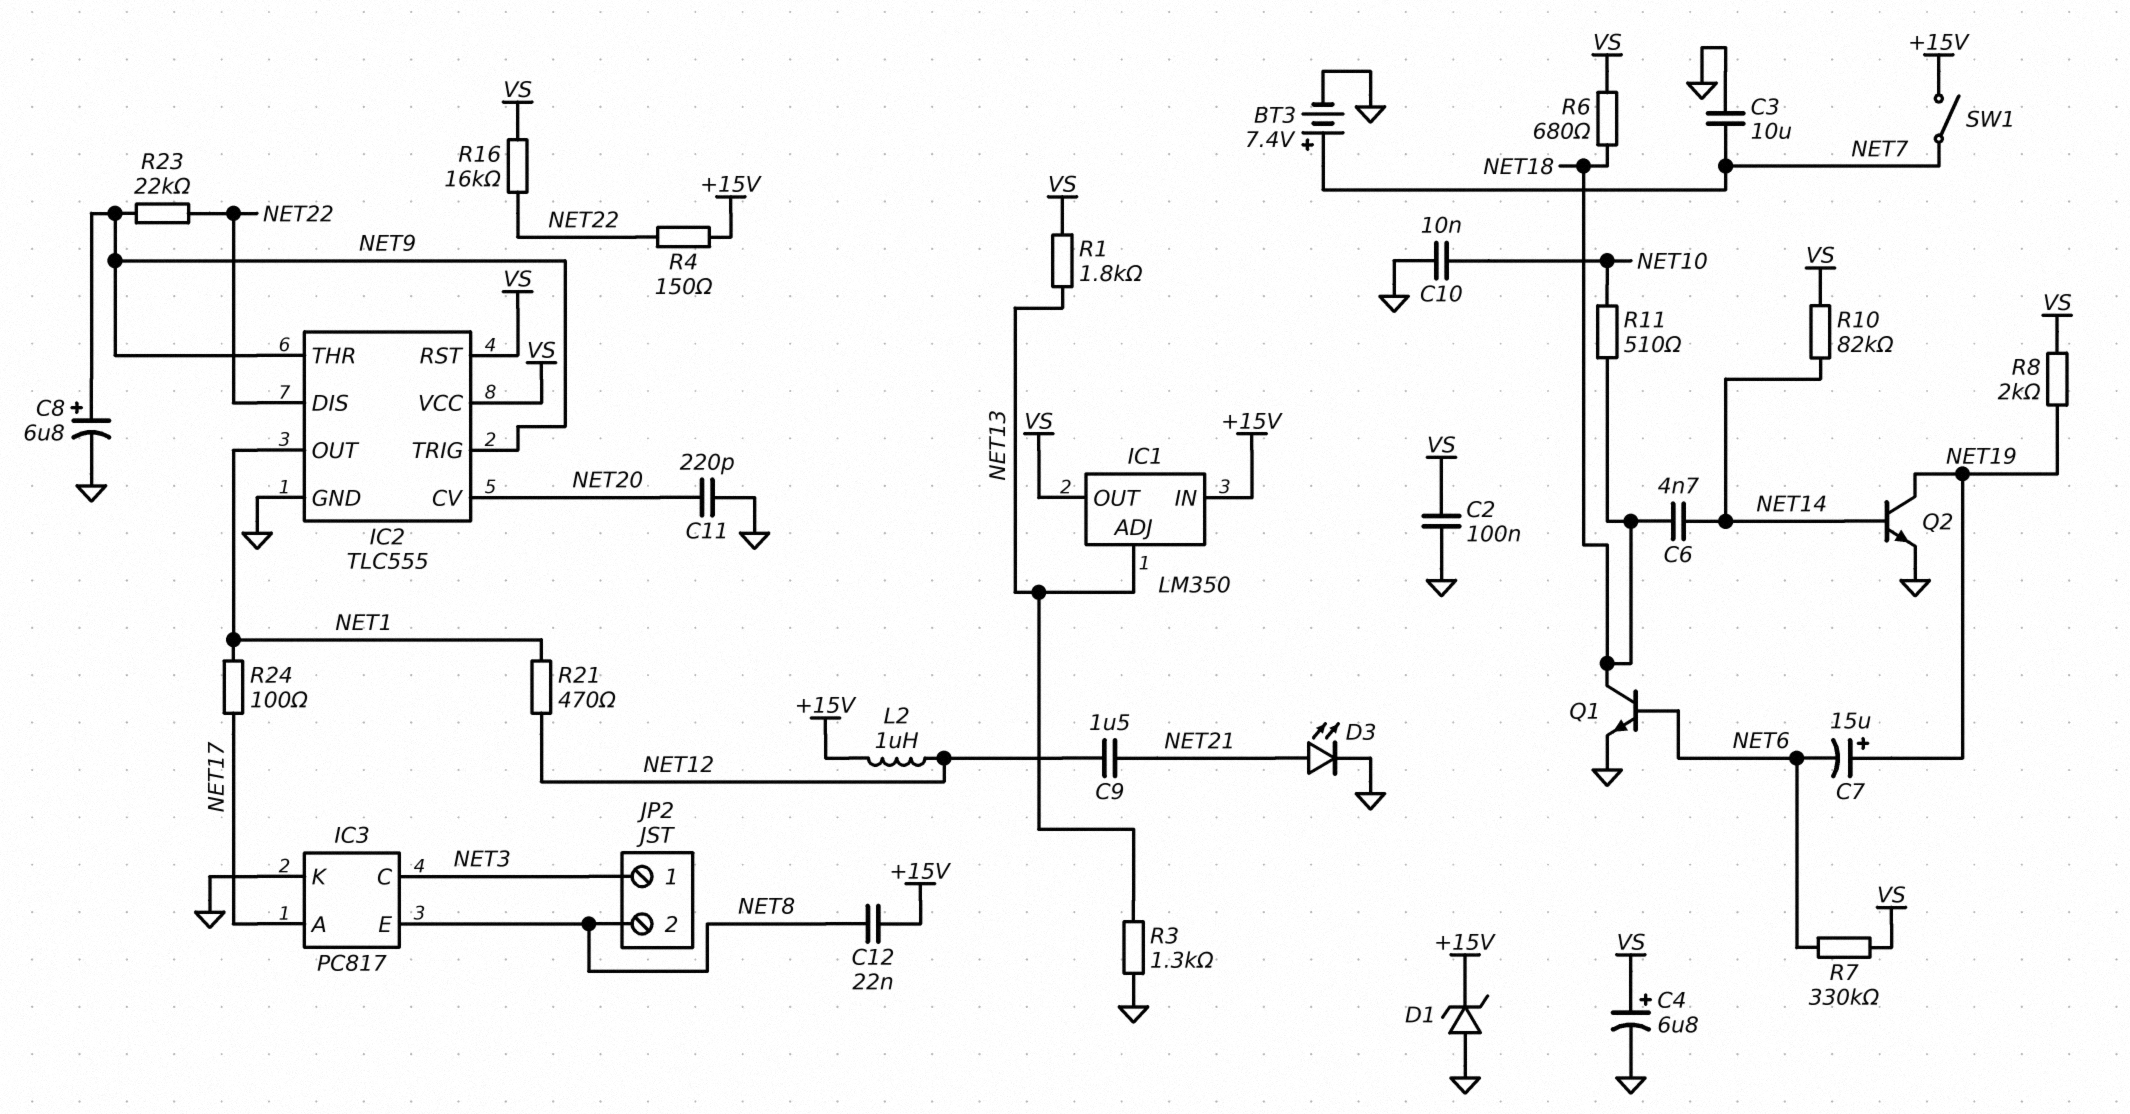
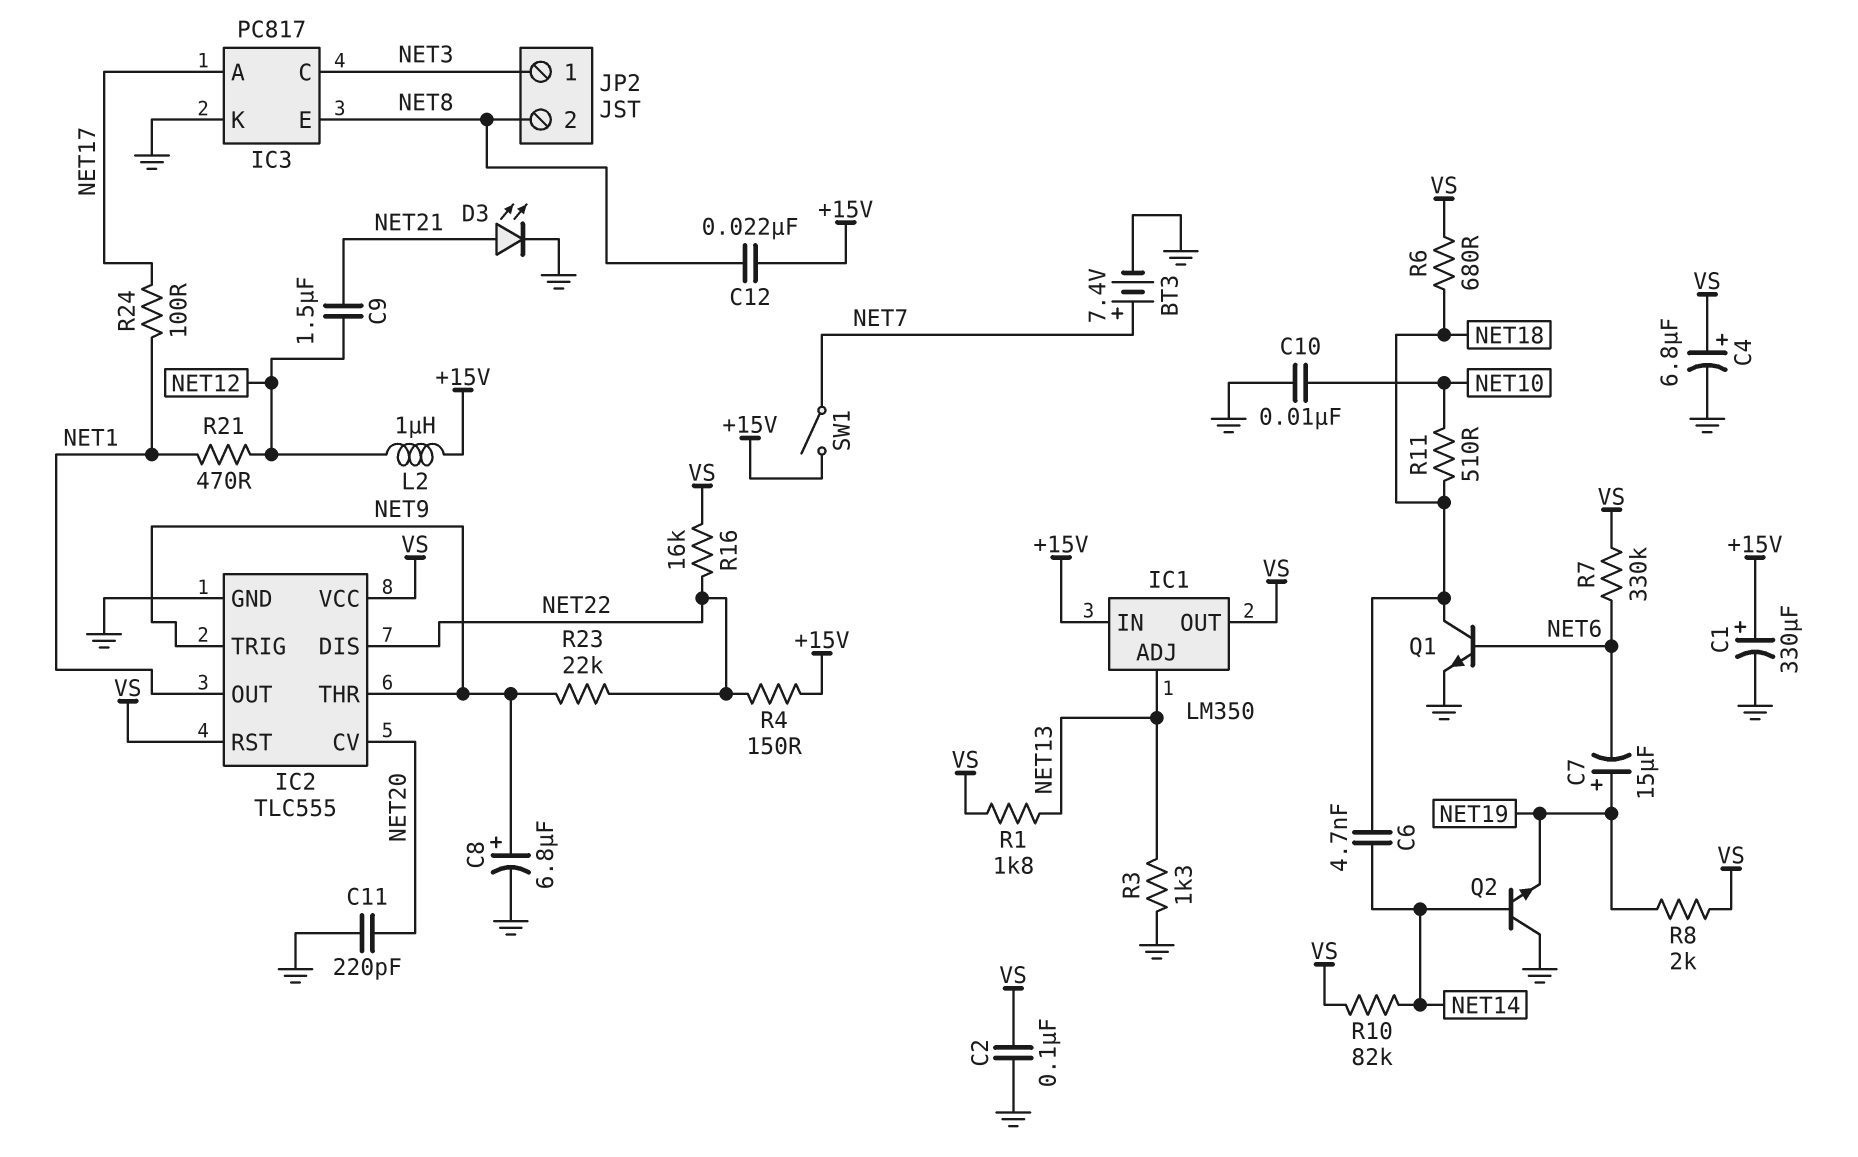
C1: none -> 330uF (plus +15V, minus GND)
C3: 10uF (GND, NET7) -> none
D1: zener (A GND, K +15V) -> none
Q2: NPN (B NET14, C NET19, E GND) -> NPN (B NET14, C GND, E NET19)

